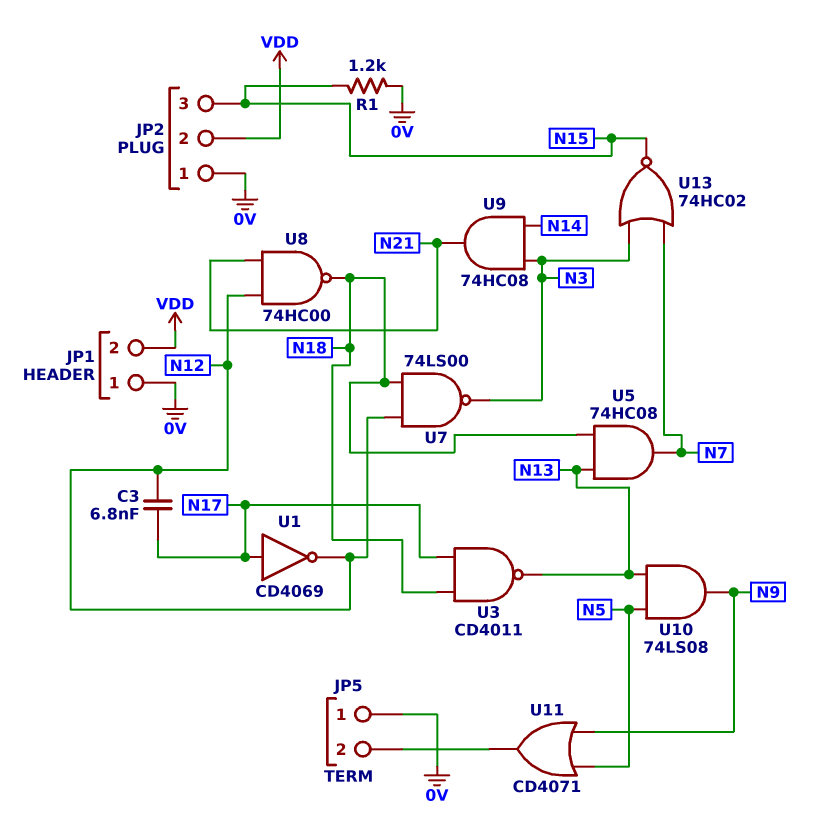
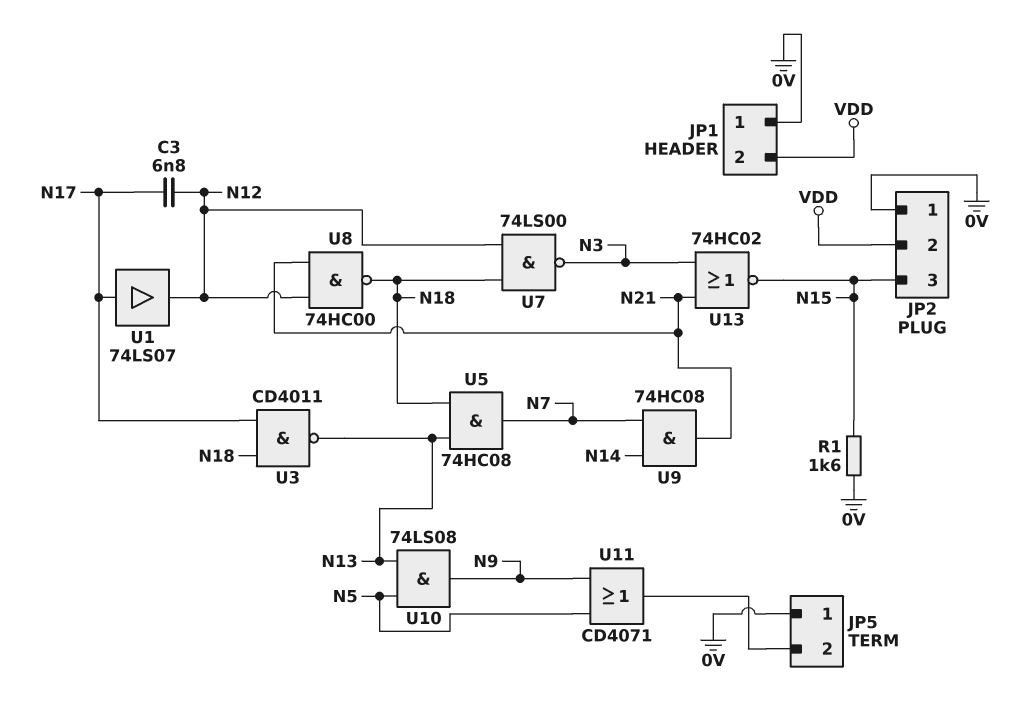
R1: 1.2k (0V, N15) -> 1.6k (0V, N15)
U1: NOT CD4069 (in N17, out N12) -> buffer 74LS07 (in N17, out N12)
U9: AND 74HC08 (in N3, in N14, out N21) -> AND 74HC08 (in N7, in N14, out N21)
U13: NOR 74HC02 (in N3, in N7, out N15) -> NOR 74HC02 (in N3, in N21, out N15)

